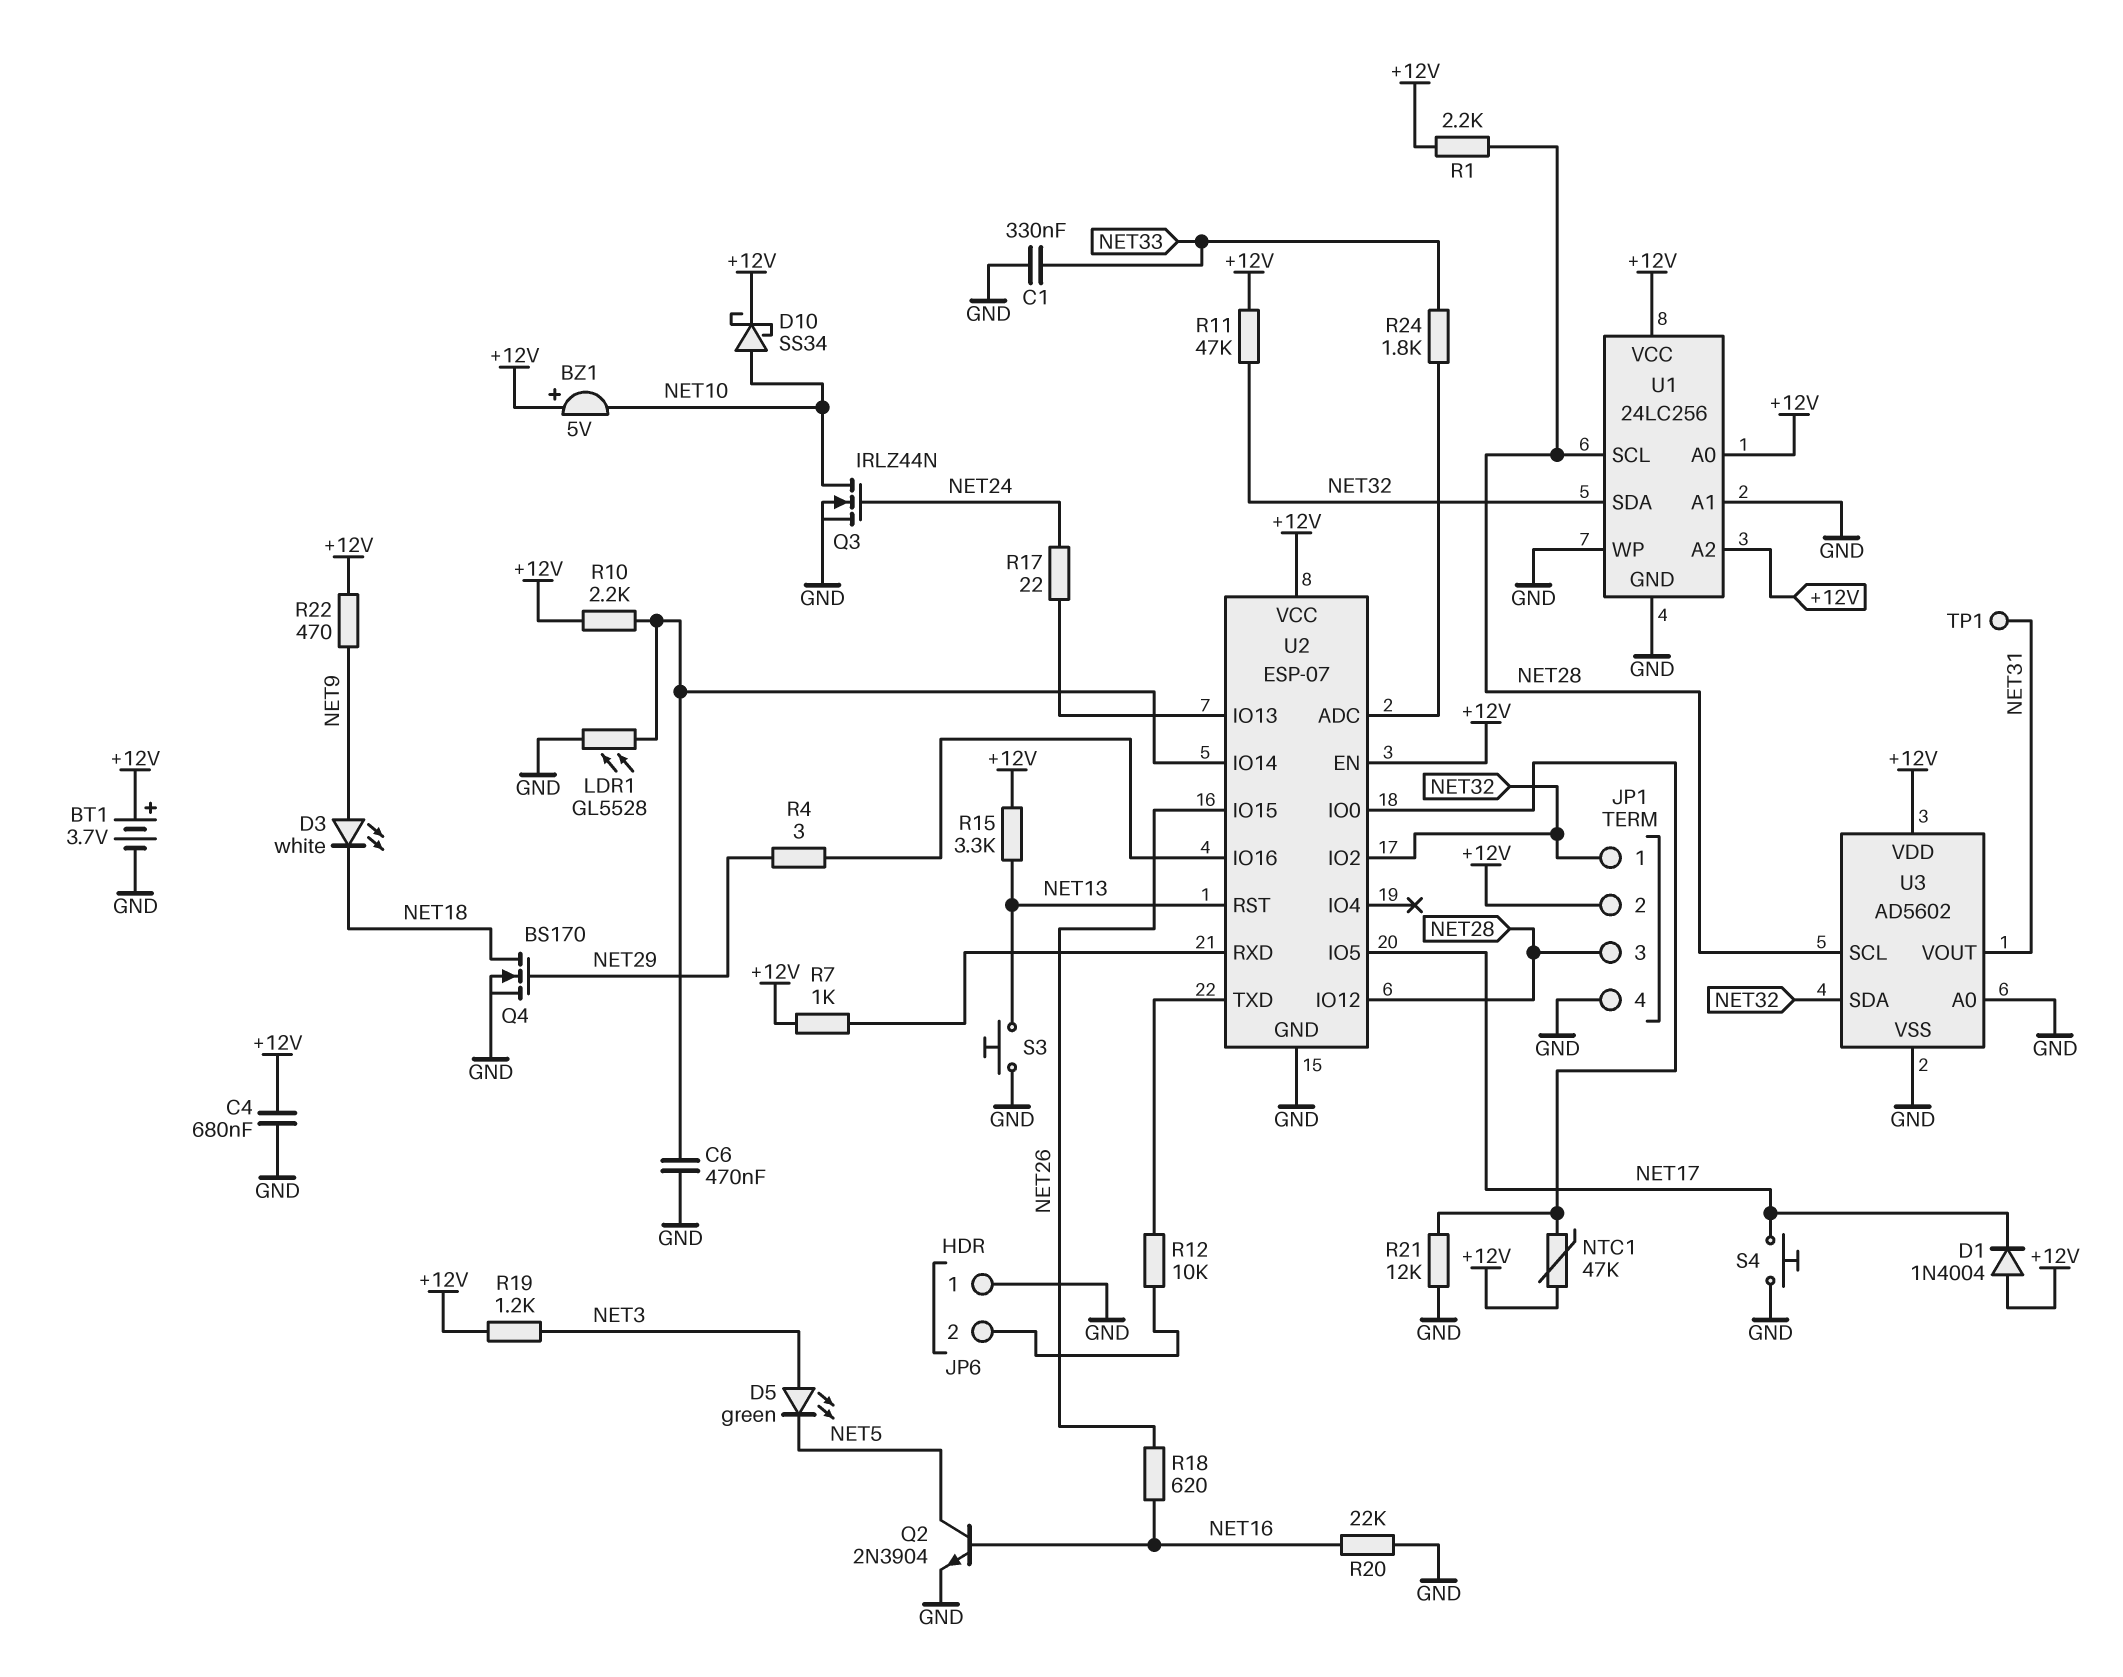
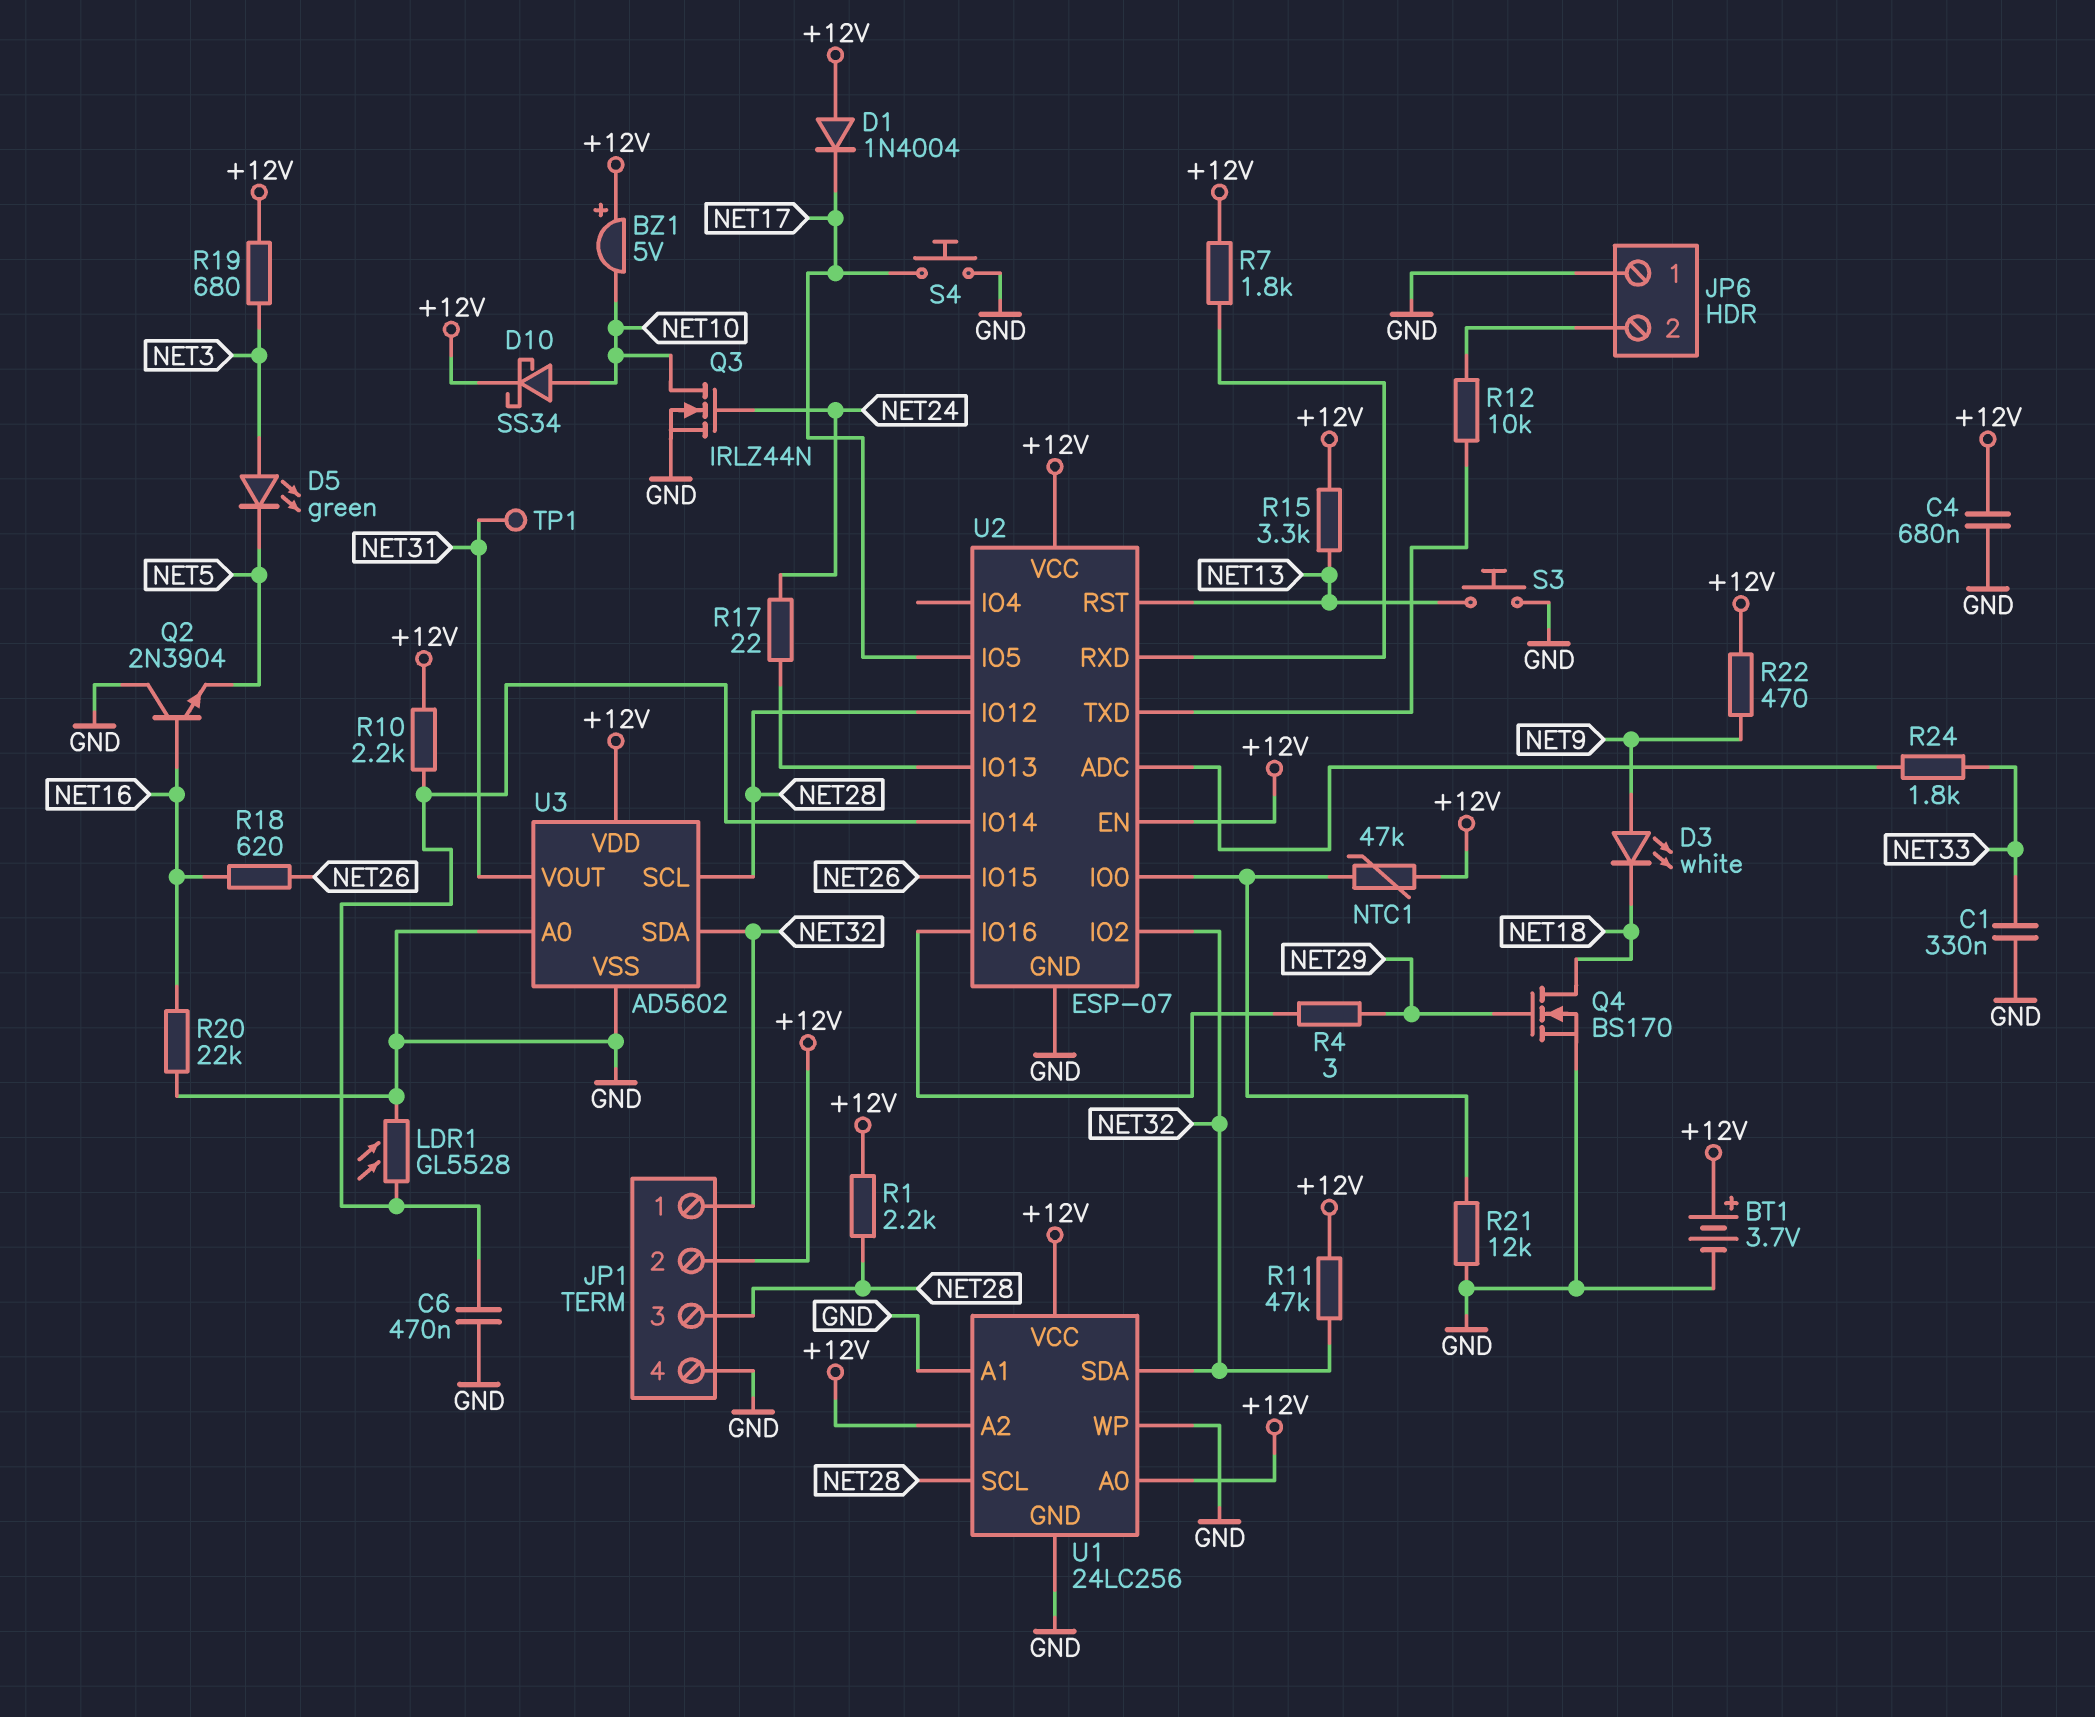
Q2: NPN 2N3904 (B NET16, C NET5, E GND) -> NPN 2N3904 (B NET16, C GND, E NET5)
R7: 1k (+12V, U2/RXD) -> 1.8k (+12V, U2/RXD)
R19: 1.2k (+12V, NET3) -> 680 (+12V, NET3)

